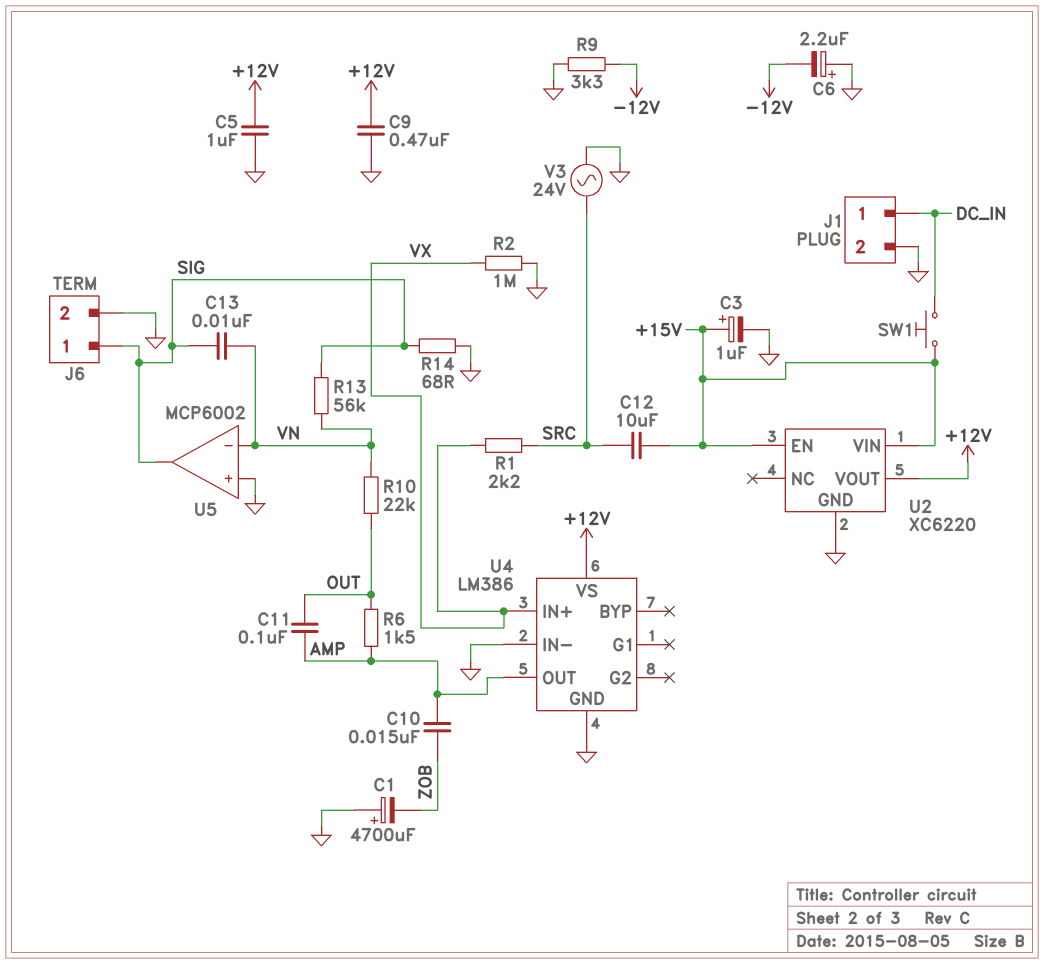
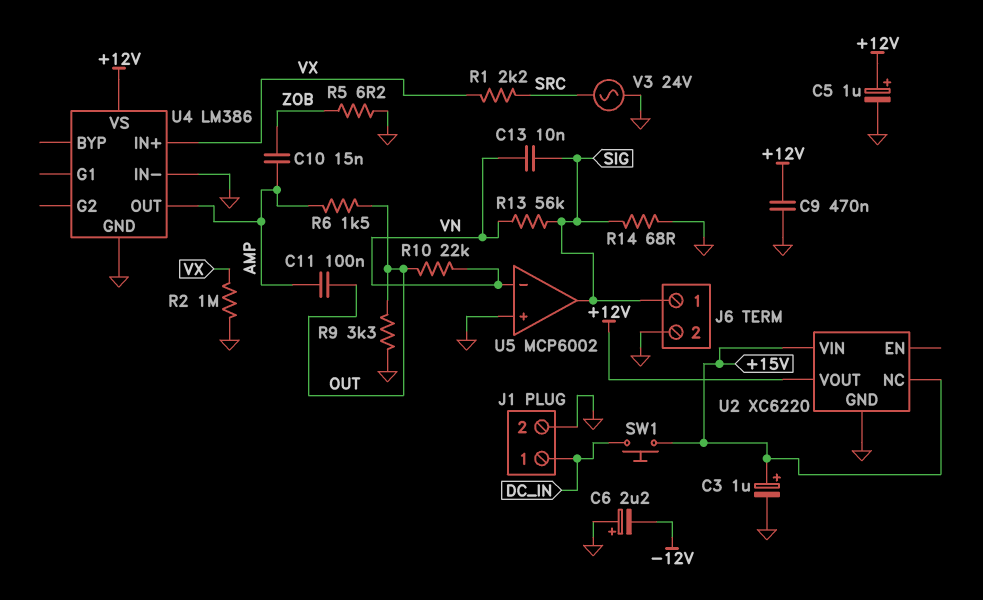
C1: 4700uF (plus GND, minus ZOB) -> none
C5: 1uF (+12V, GND) -> 1uF (plus +12V, minus GND)
C12: 10uF (+15V, SRC) -> none
R5: none -> 6.2 (GND, ZOB)
R9: 3.3k (-12V, GND) -> 3.3k (GND, OUT)
U2 pin EN: +15V -> none
U2 pin NC: none -> +15V

